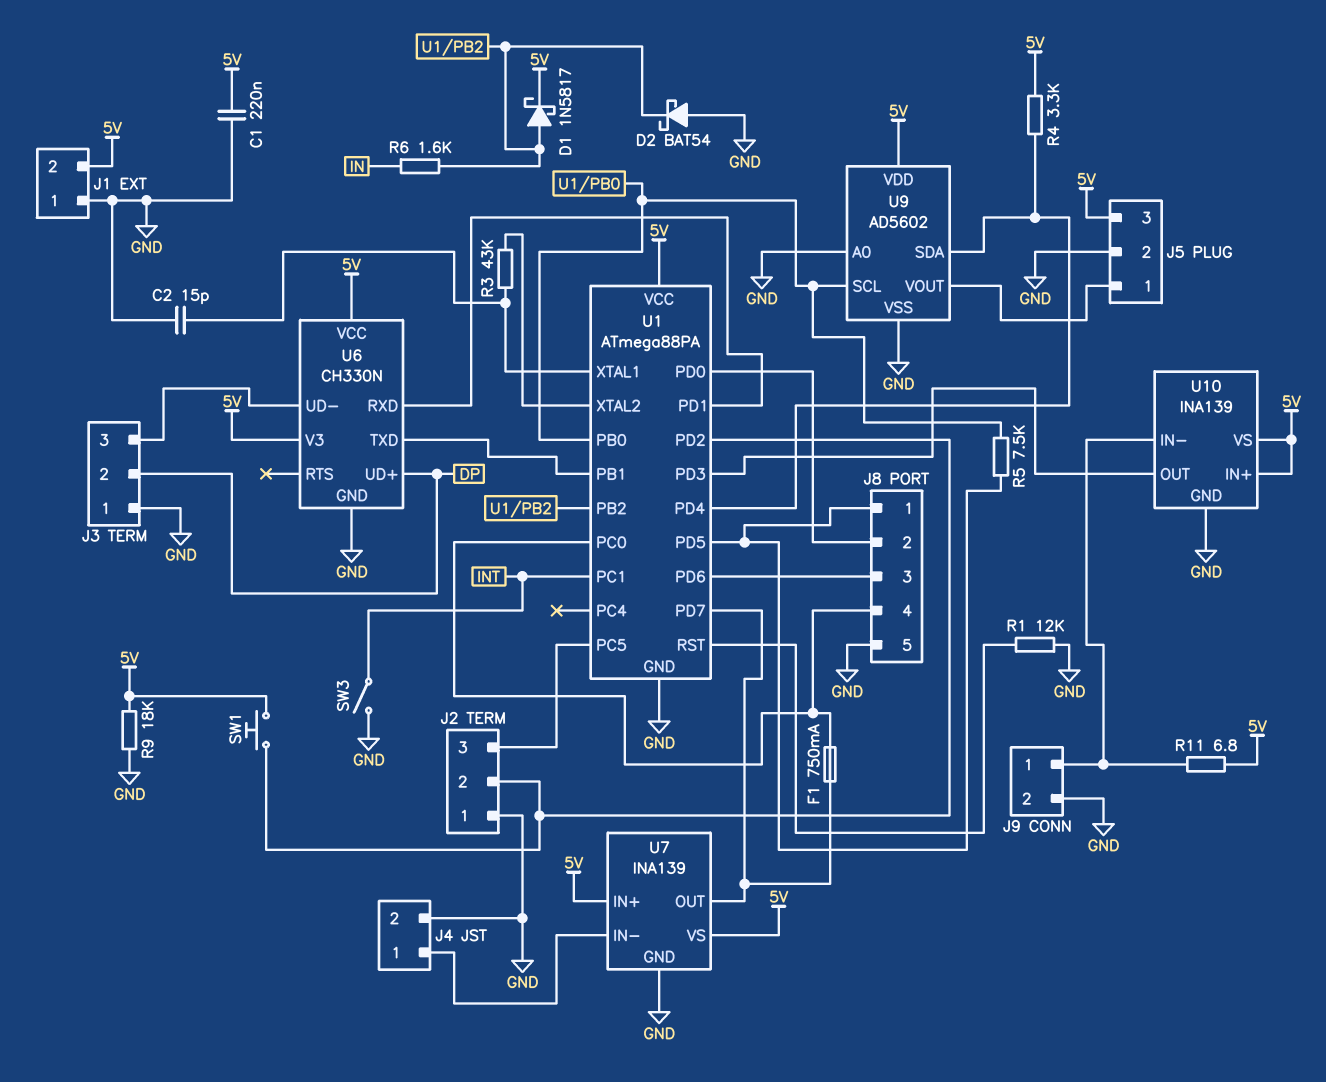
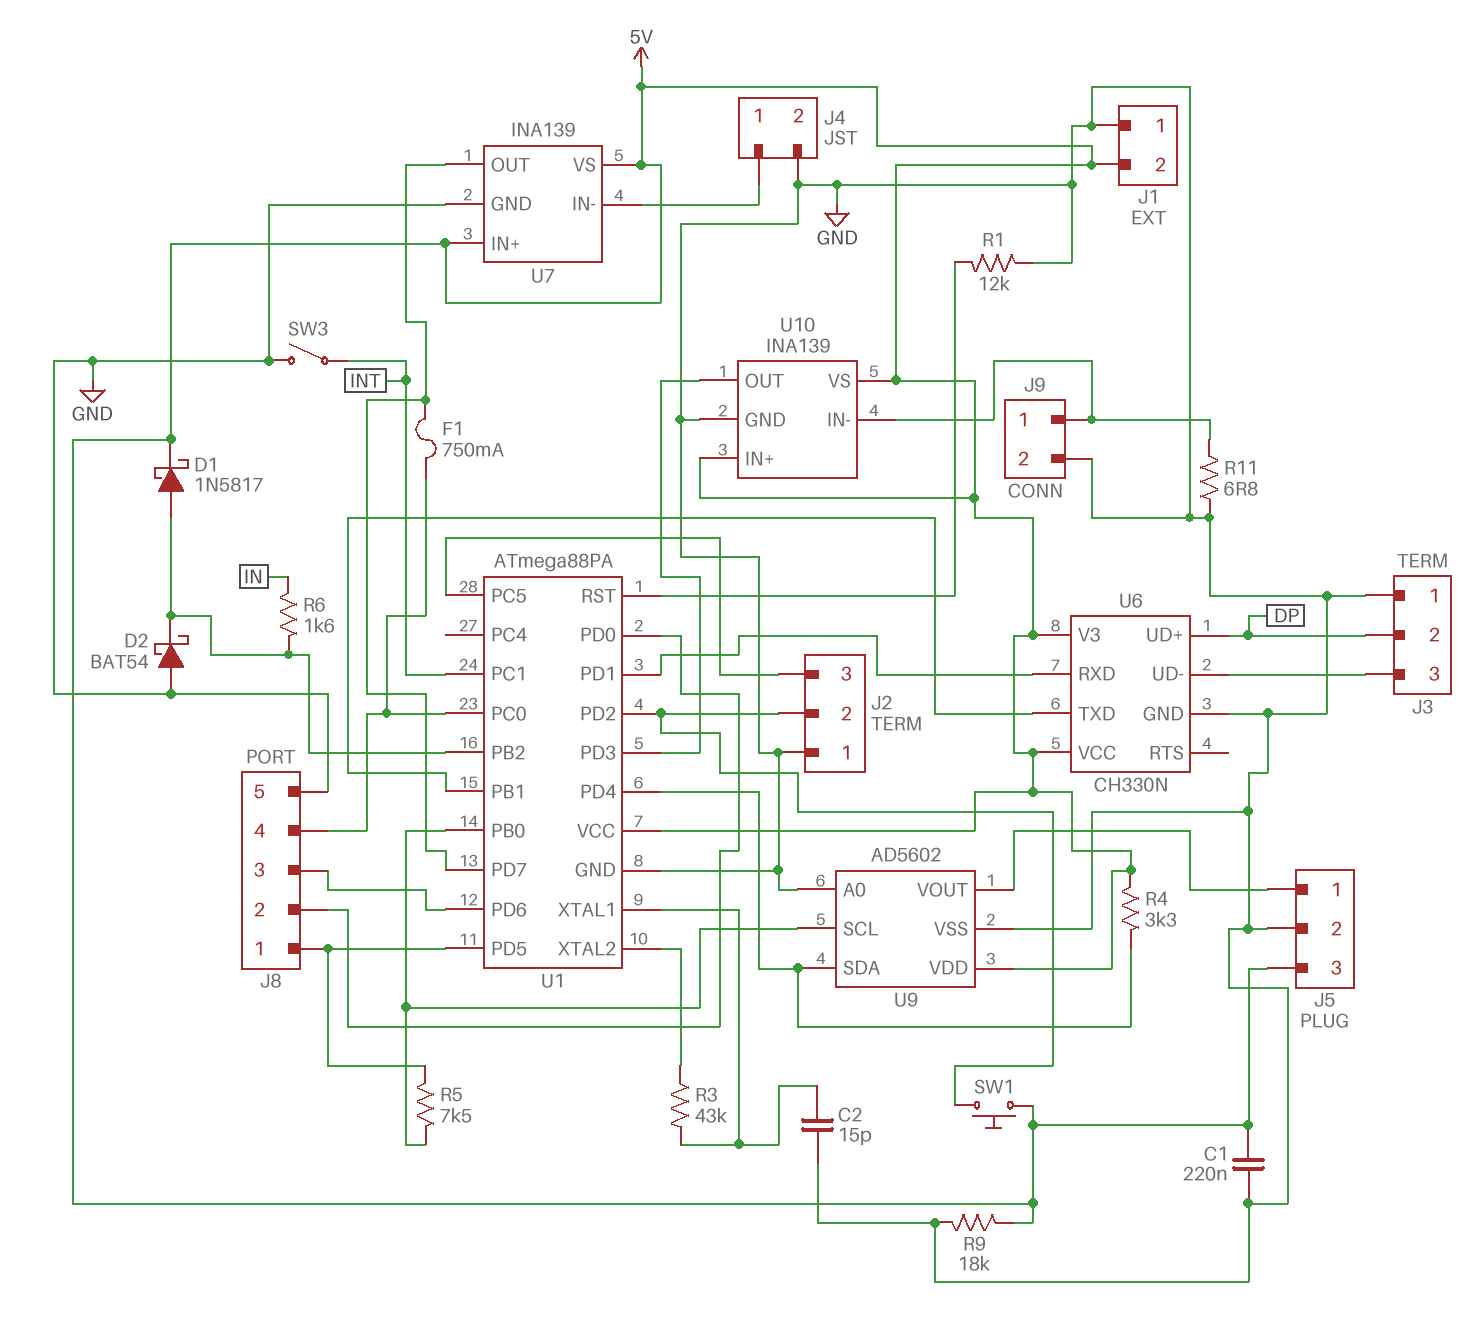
R11: 6.8 (5V, J9/1) -> 6.8 (GND, J9/1)

